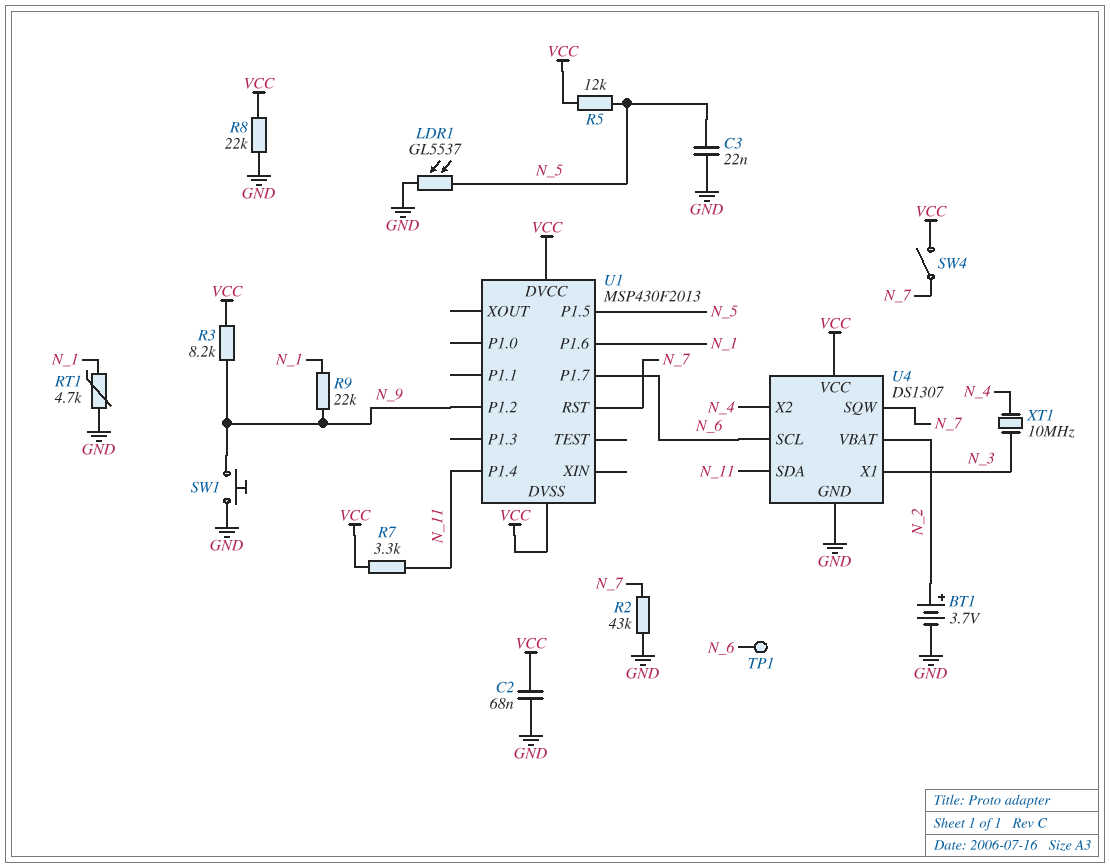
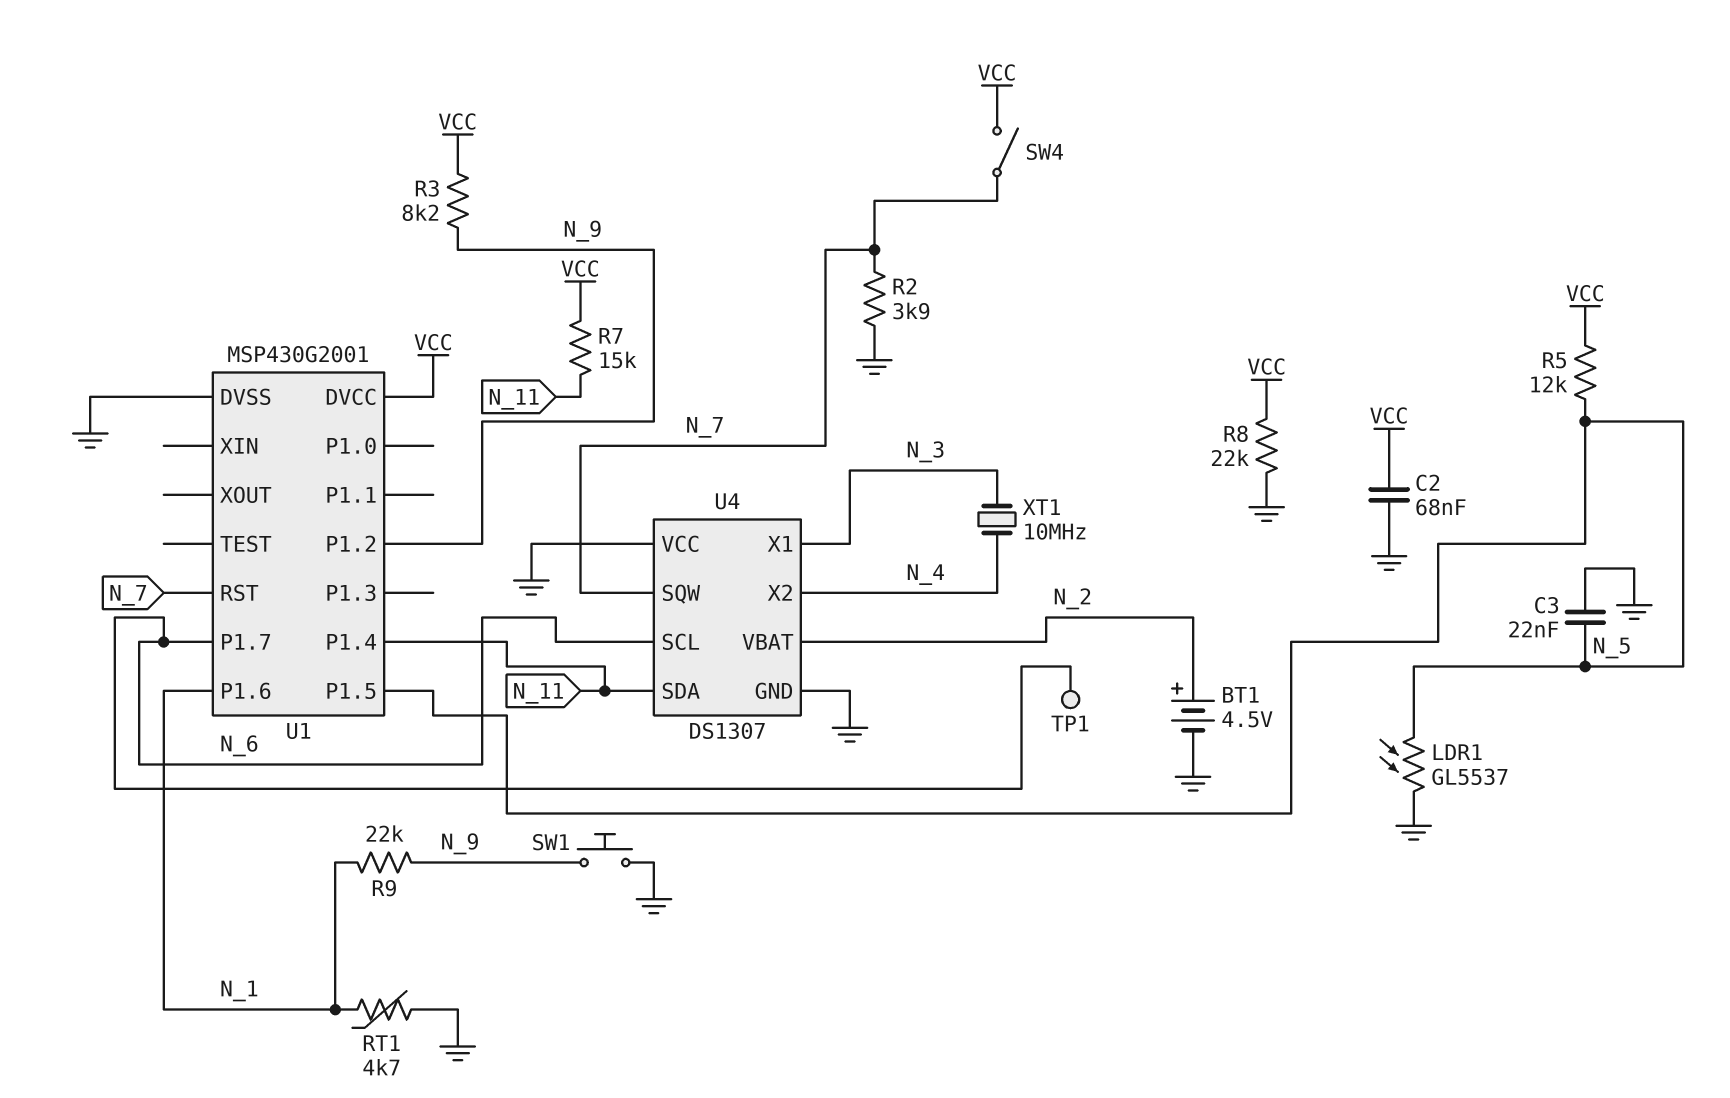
BT1: 3.7V (plus N_2, minus GND) -> 4.5V (plus N_2, minus GND)
R2: 43k (GND, N_7) -> 3.9k (GND, N_7)
R7: 3.3k (N_11, VCC) -> 15k (N_11, VCC)
U1: MSP430F2013 -> MSP430G2001
U1 pin DVSS: VCC -> GND
U4 pin VCC: VCC -> GND

